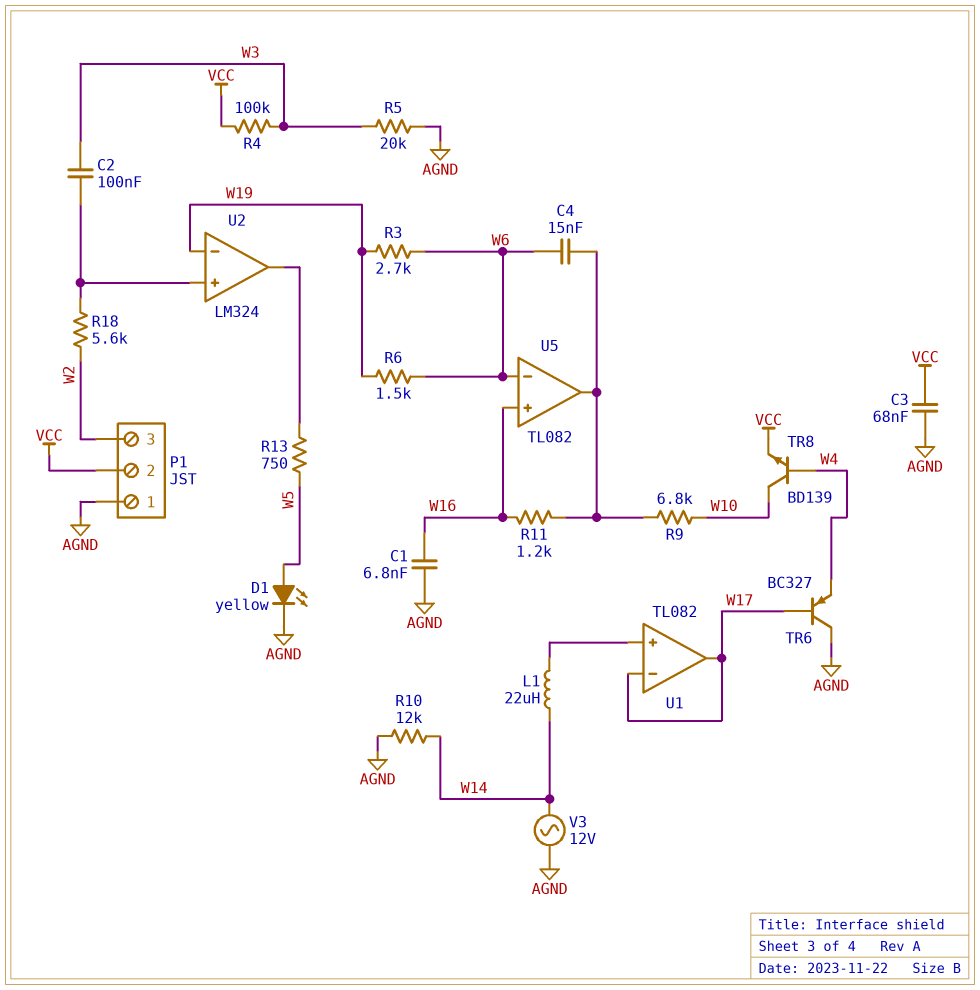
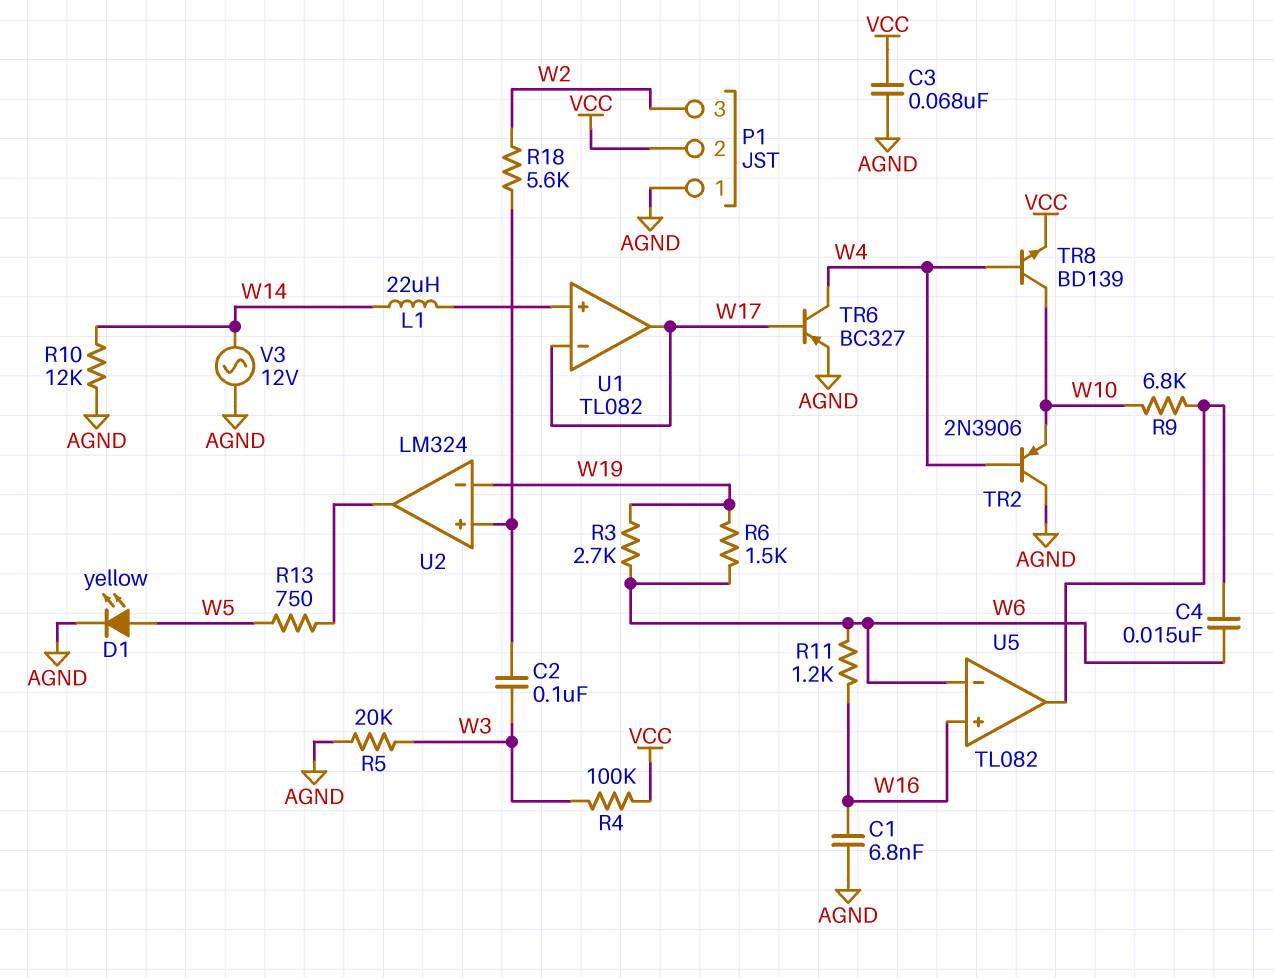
R11: 1.2k (U5/out, W16) -> 1.2k (W6, W16)
TR2: none -> PNP 2N3906 (B W4, C AGND, E W10)
TR6: PNP BC327 (B W17, C AGND, E W4) -> PNP BC327 (B W17, C W4, E AGND)

